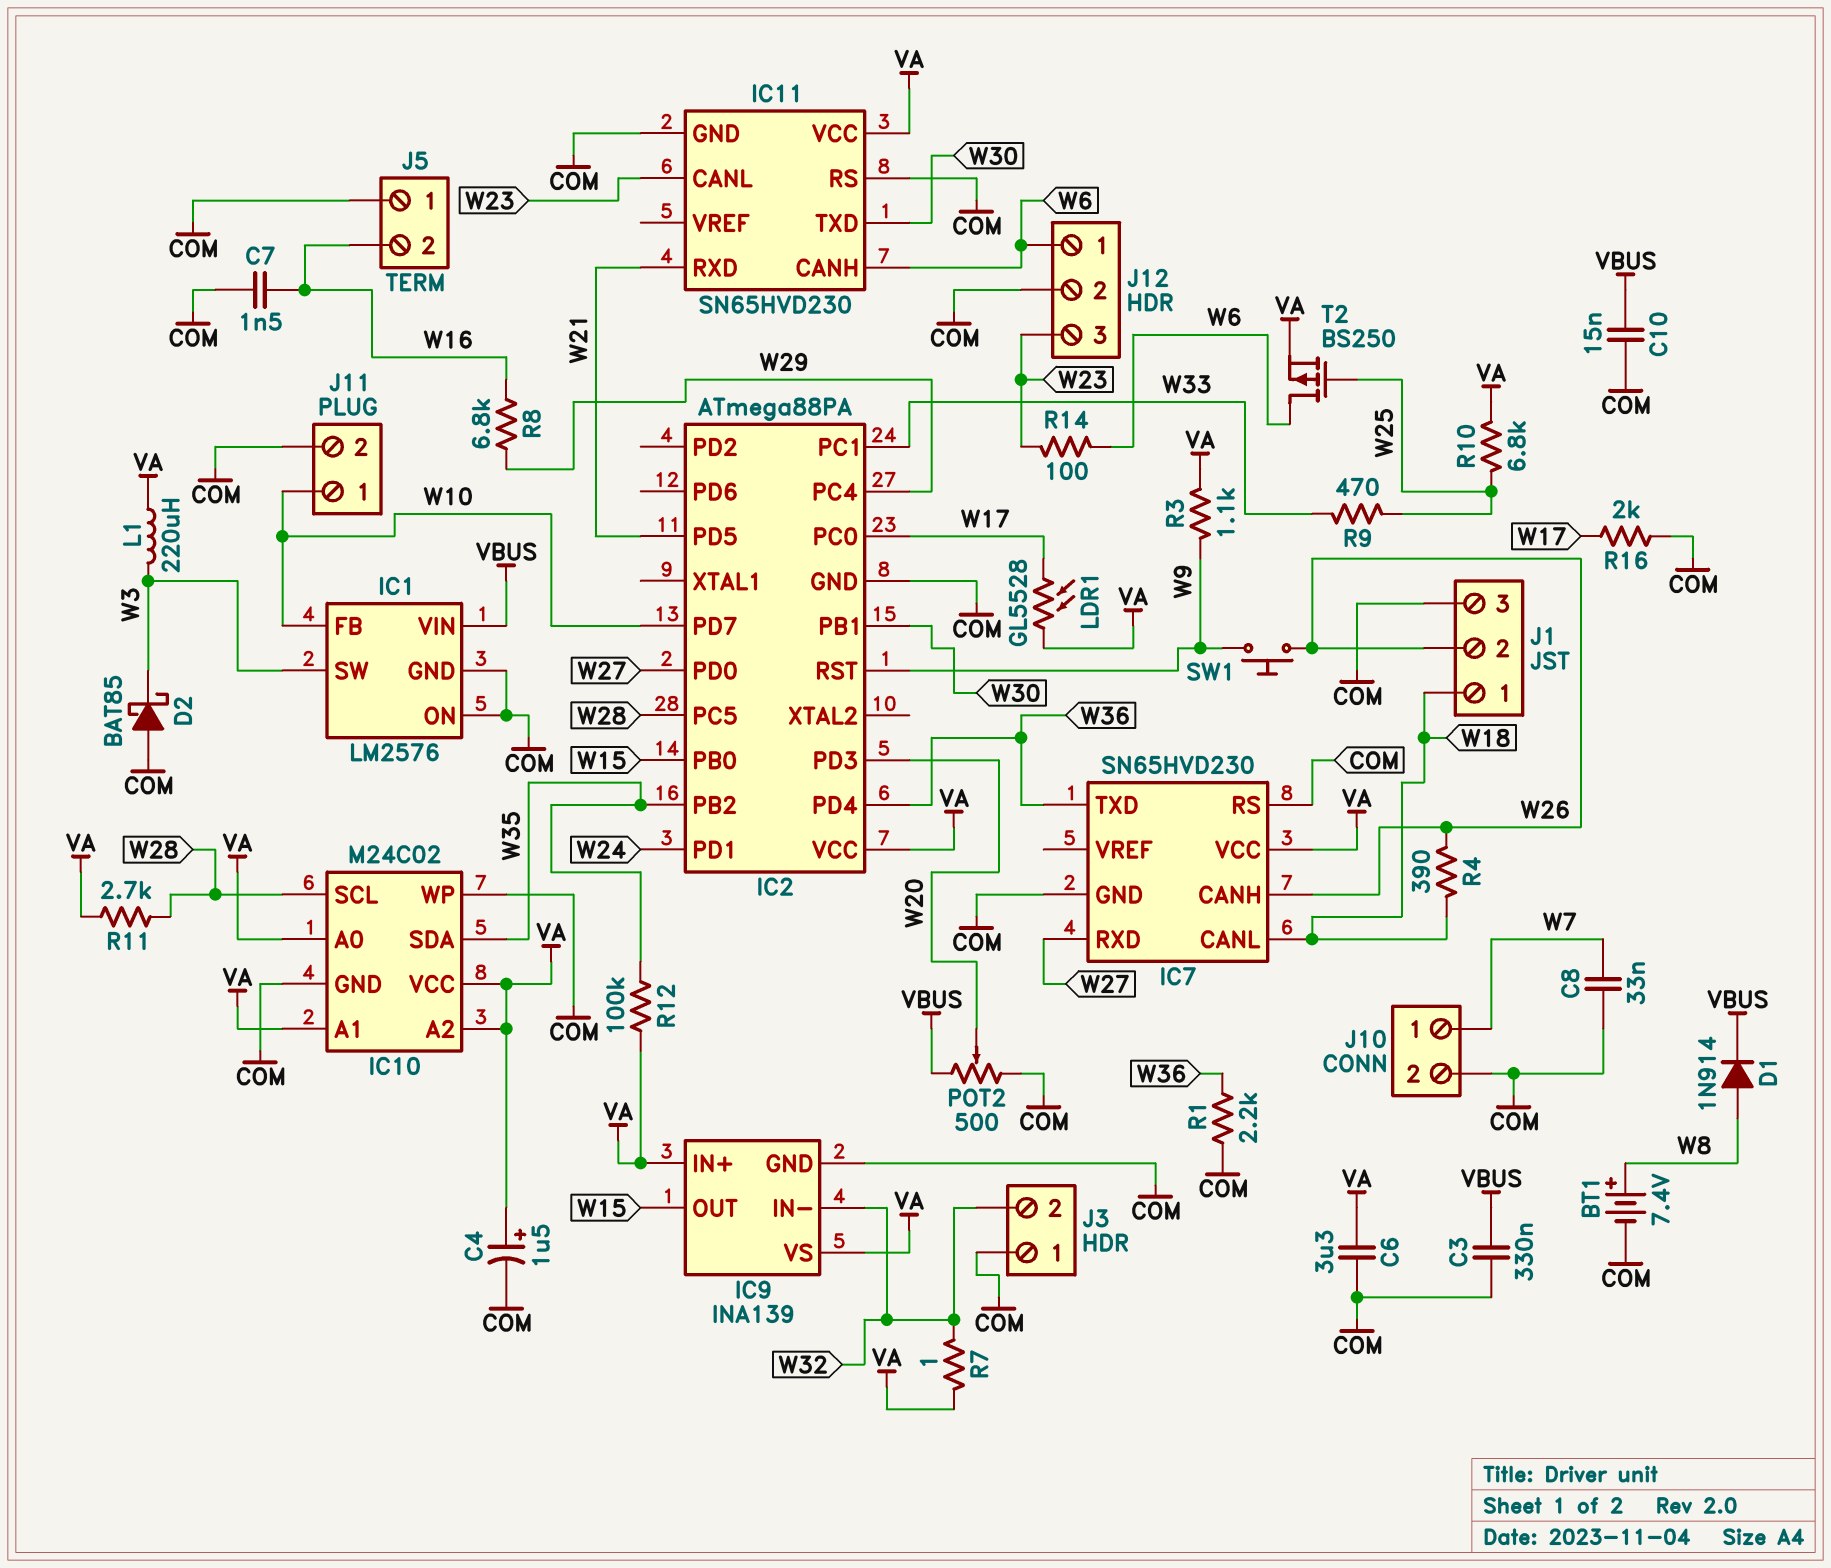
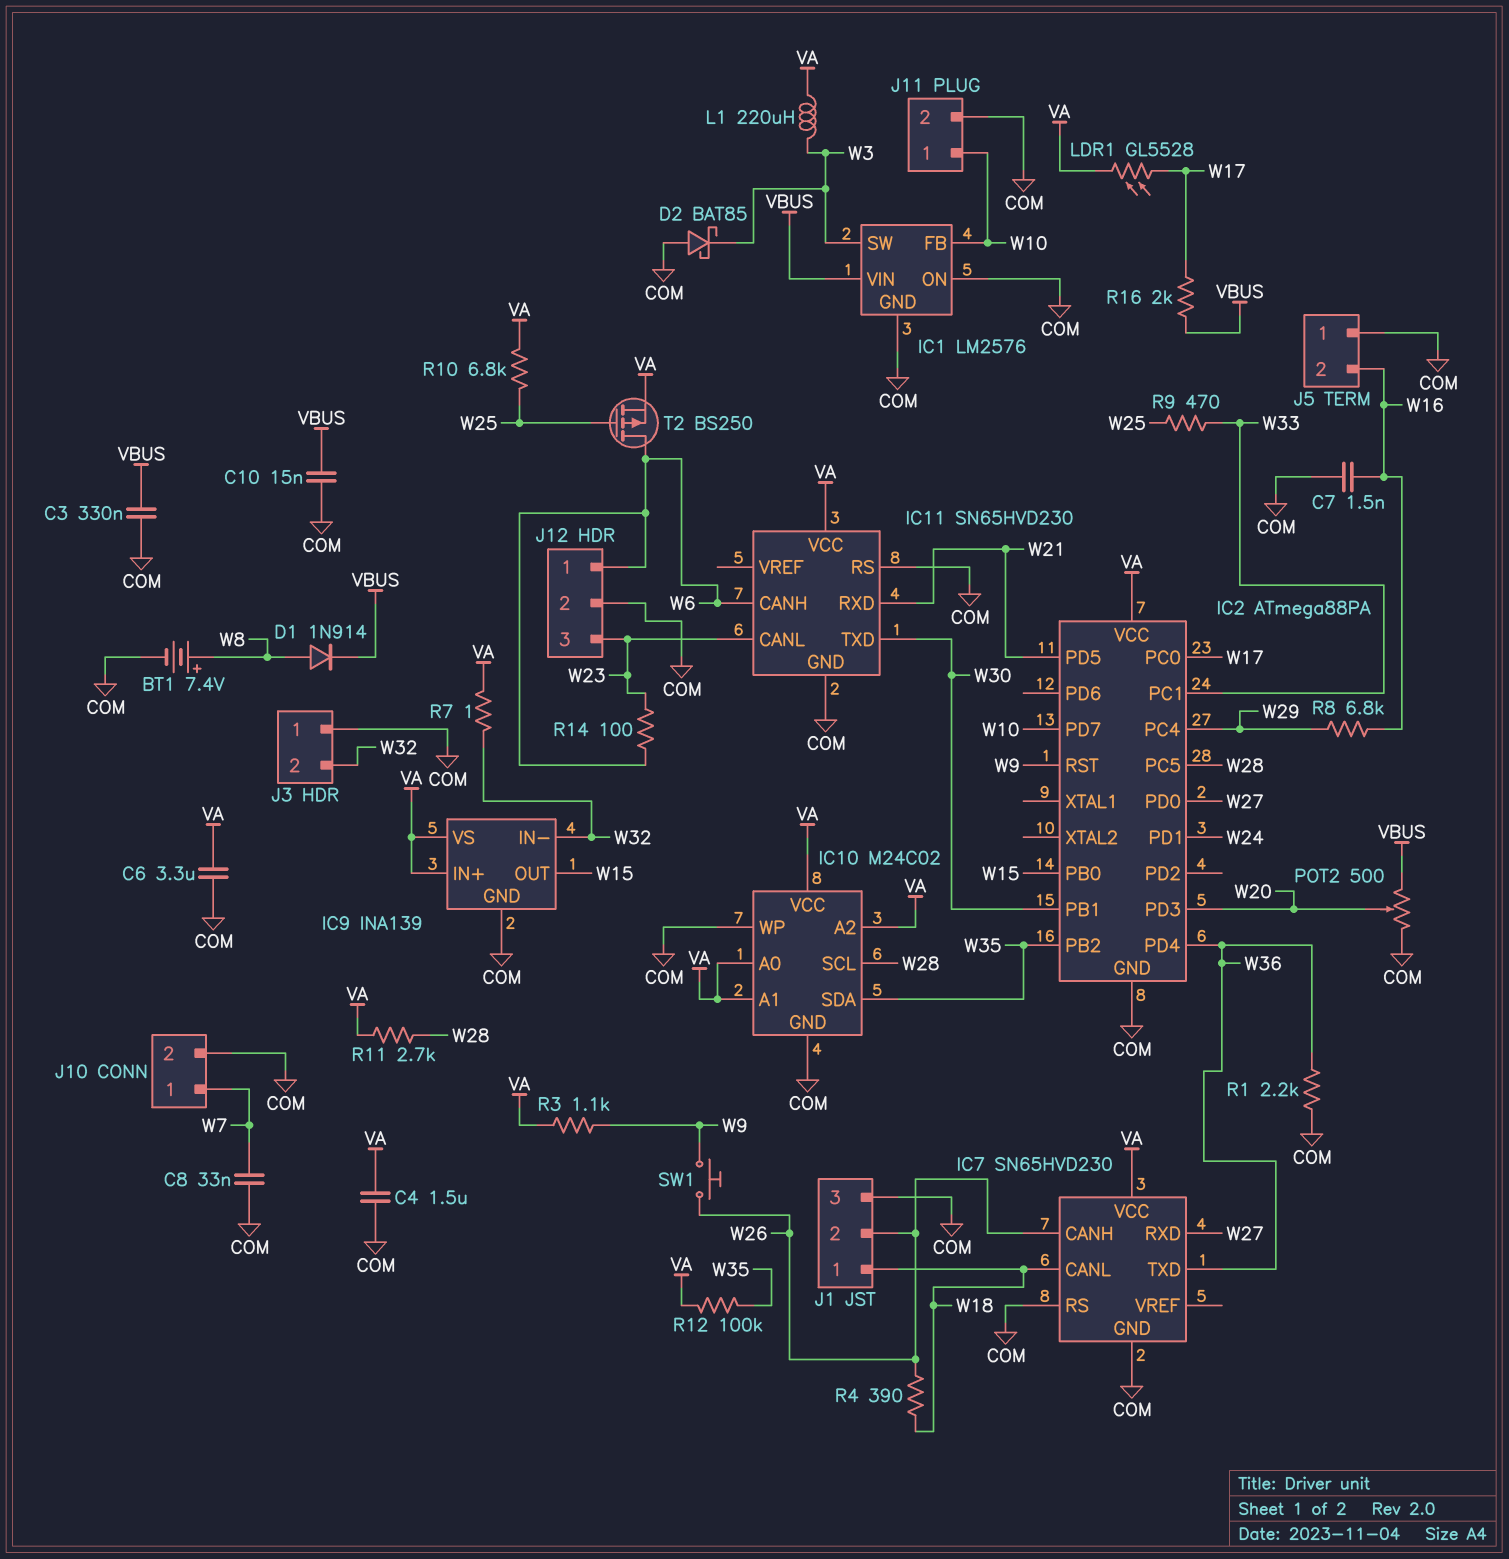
C4: 1.5uF (plus VA, minus COM) -> 1.5uF (COM, VA)
R16: 2k (COM, W17) -> 2k (VBUS, W17)

